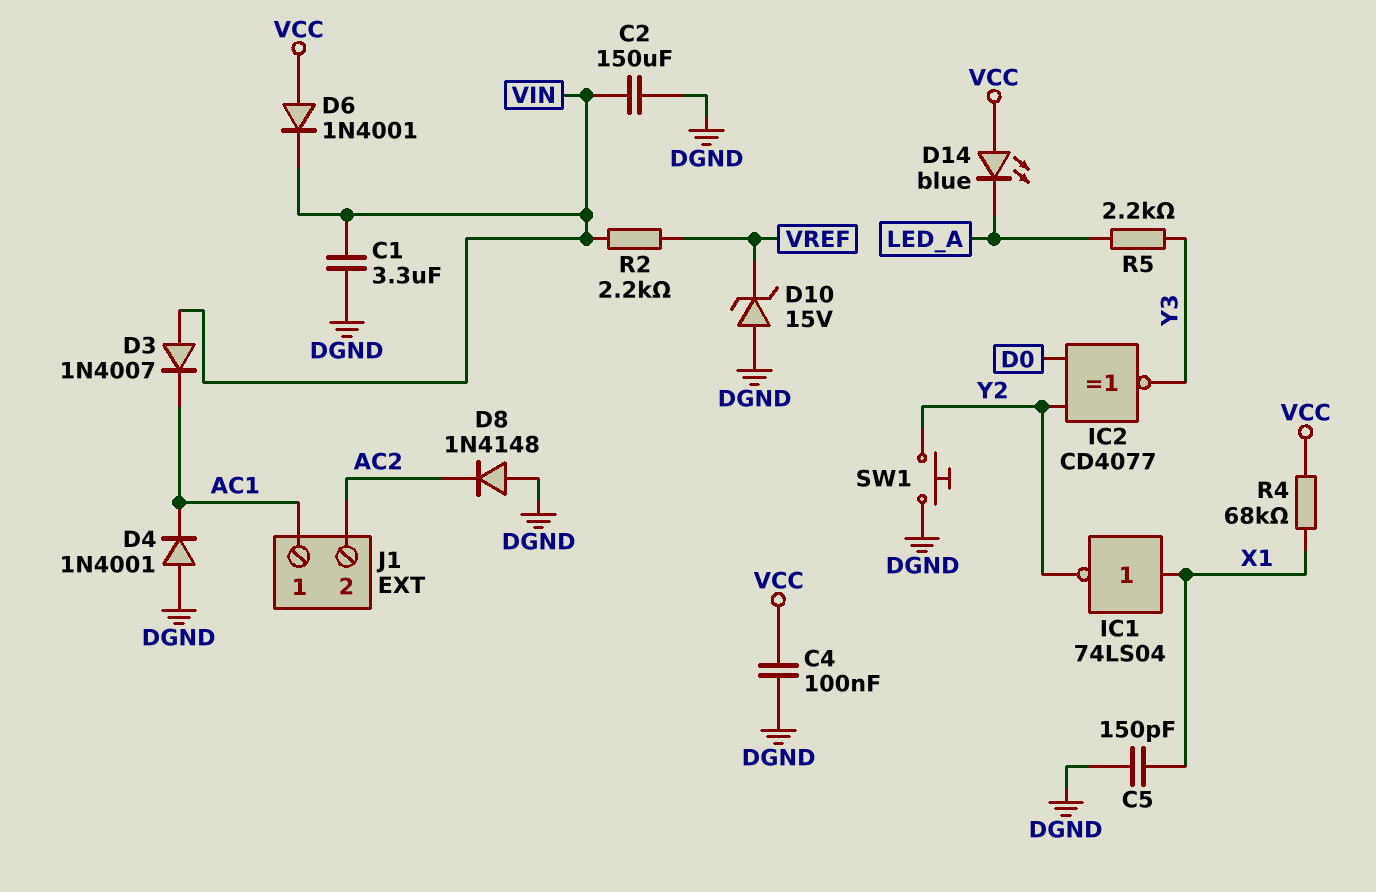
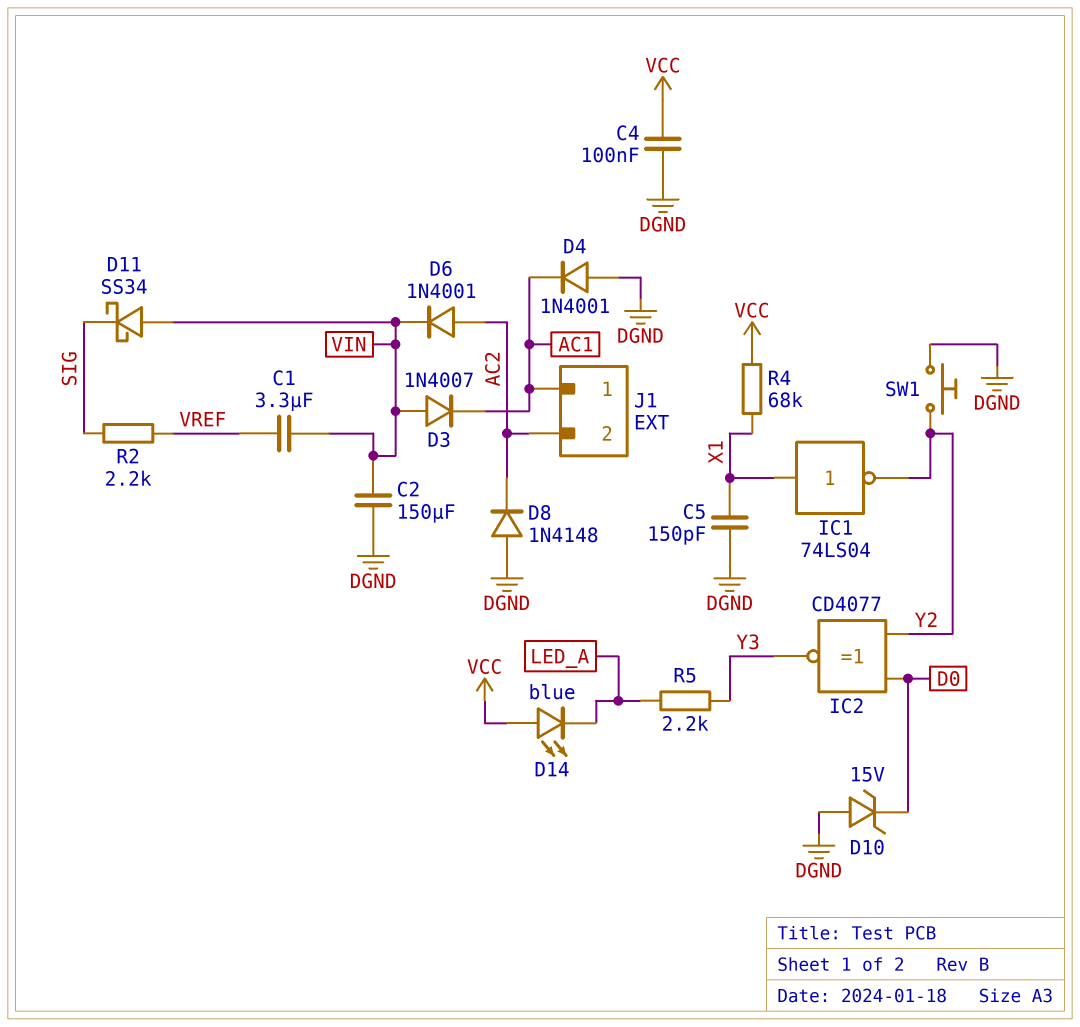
C1: 3.3uF (DGND, VIN) -> 3.3uF (VIN, VREF)
D6: diode 1N4001 (A VCC, K VIN) -> diode 1N4001 (A AC2, K VIN)
D10: zener 15V (A DGND, K VREF) -> zener 15V (A DGND, K D0)
D11: none -> schottky SS34 (A VIN, K SIG)
R2: 2.2k (VIN, VREF) -> 2.2k (SIG, VREF)

